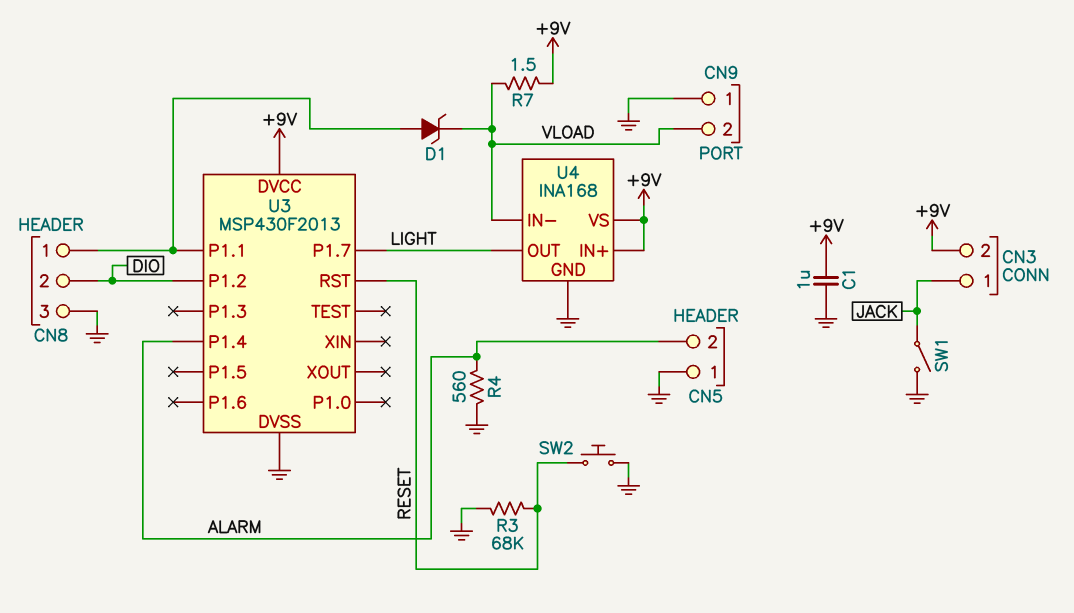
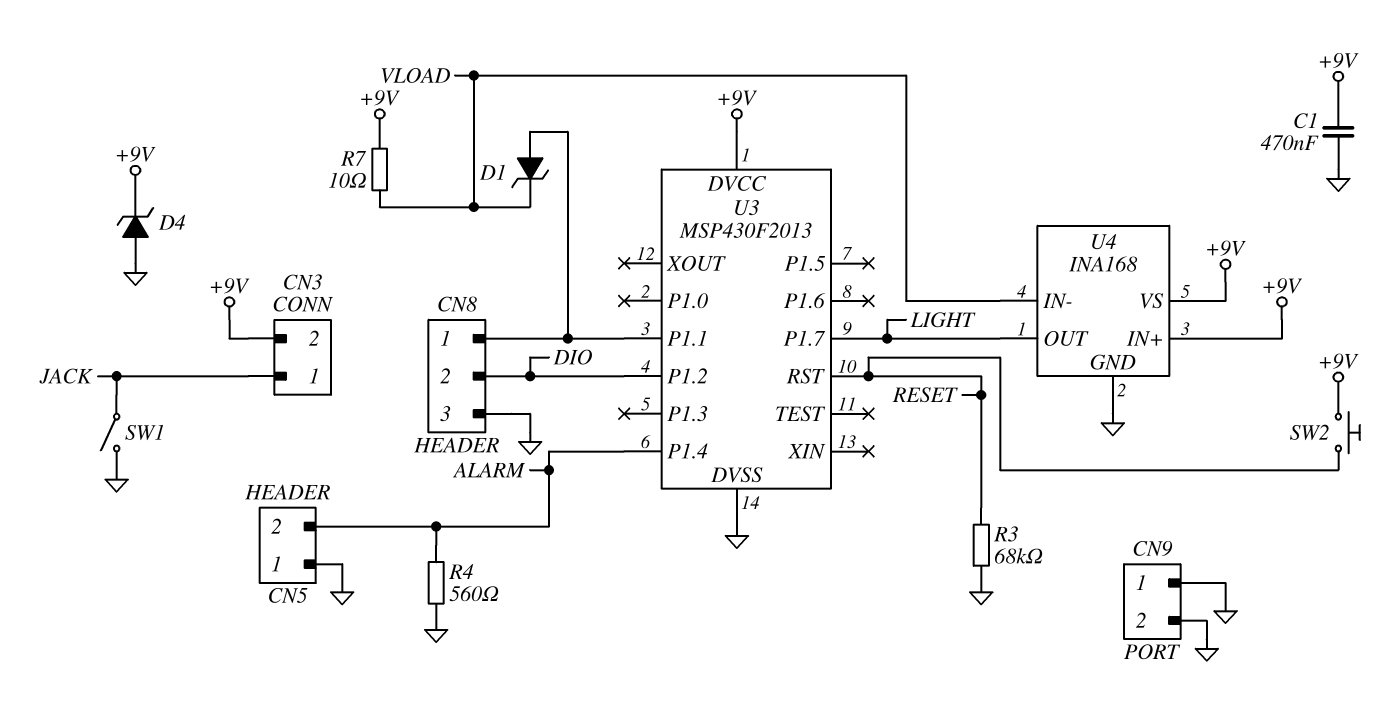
C1: 1uF (+9V, GND) -> 470nF (+9V, GND)
CN9 pin 2: VLOAD -> GND
D4: none -> zener (A GND, K +9V)
R7: 1.5 (+9V, VLOAD) -> 10 (+9V, VLOAD)
SW2: button (GND, RESET) -> button (+9V, RESET)

